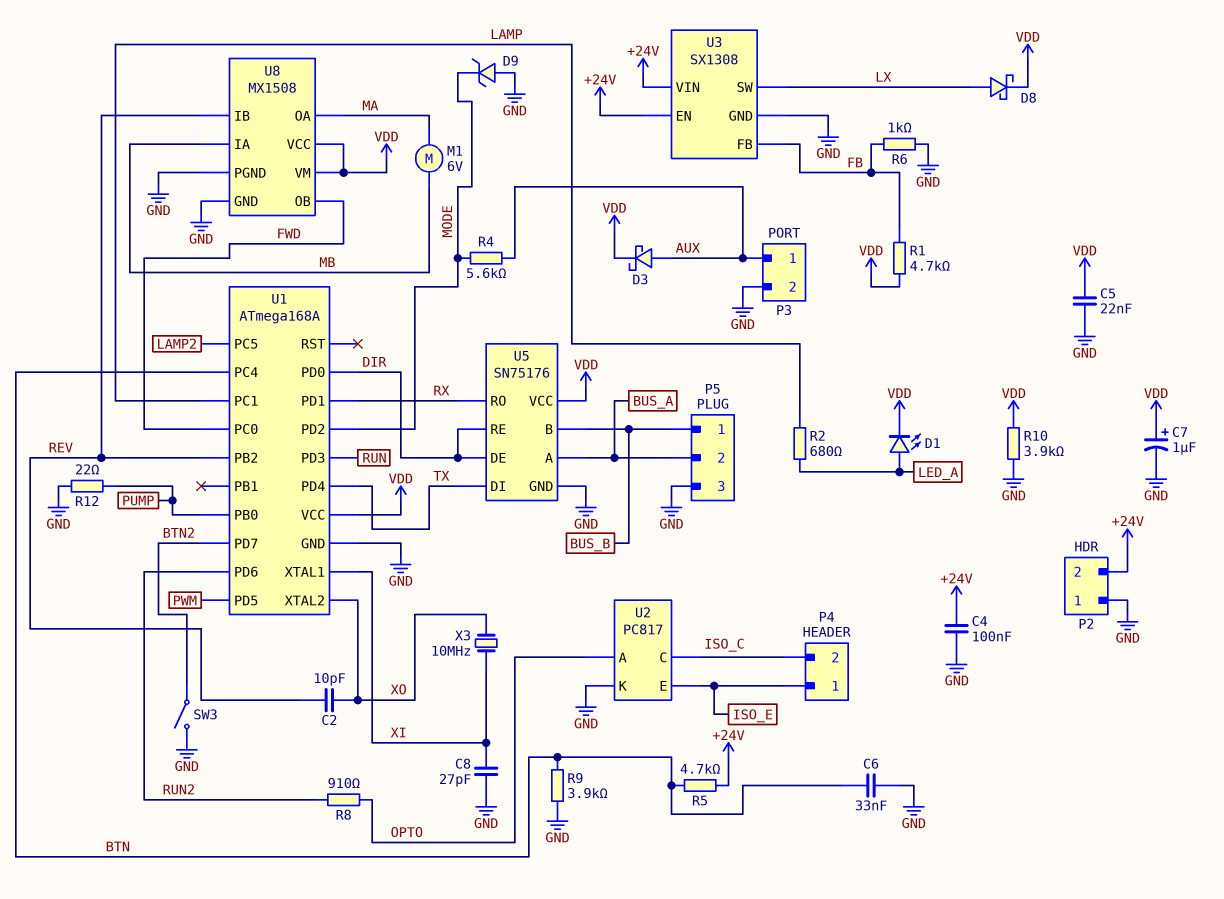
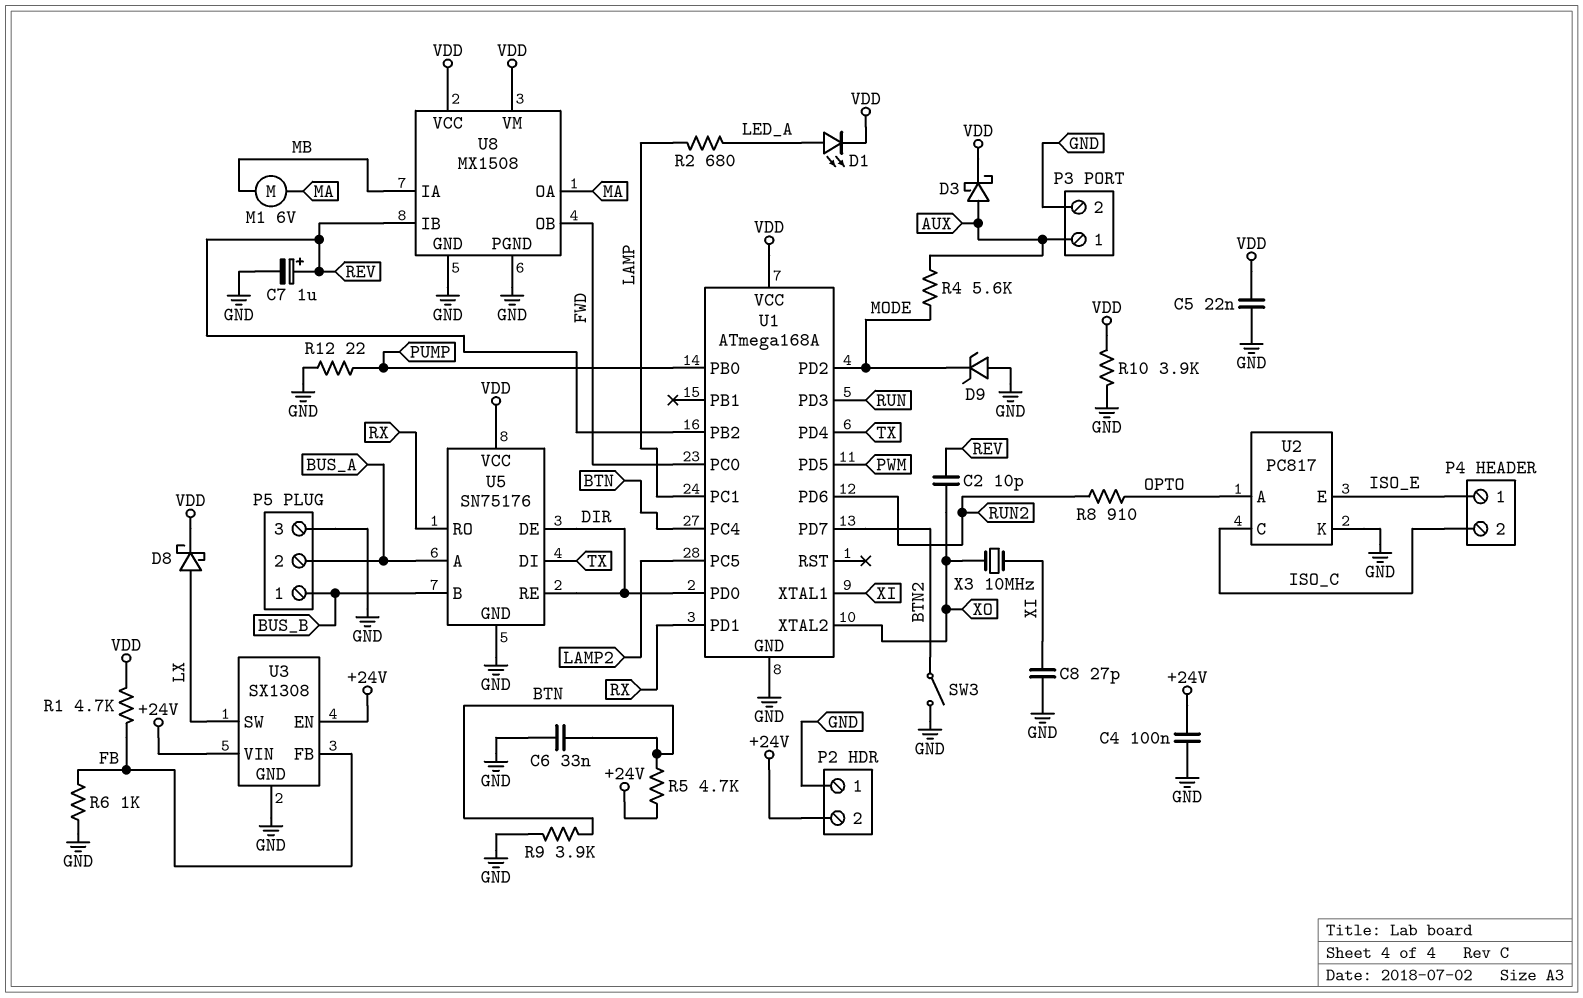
C7: 1uF (plus VDD, minus GND) -> 1uF (plus REV, minus GND)

